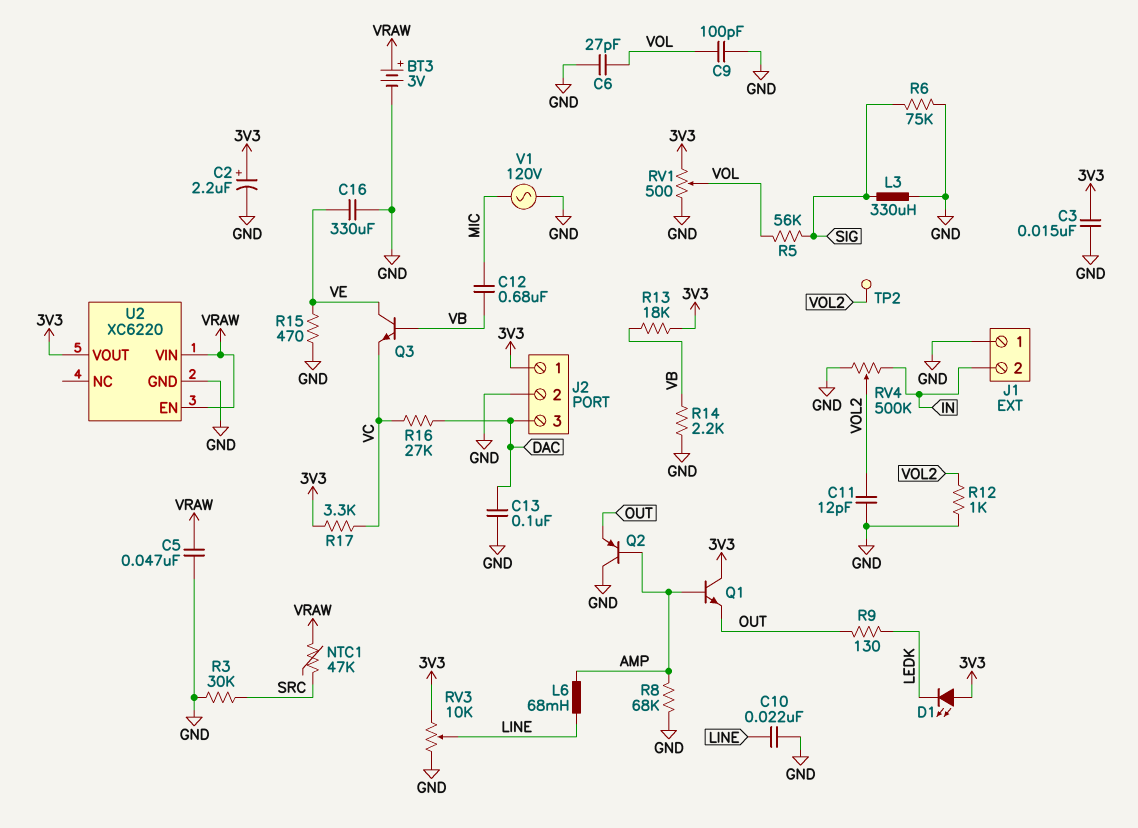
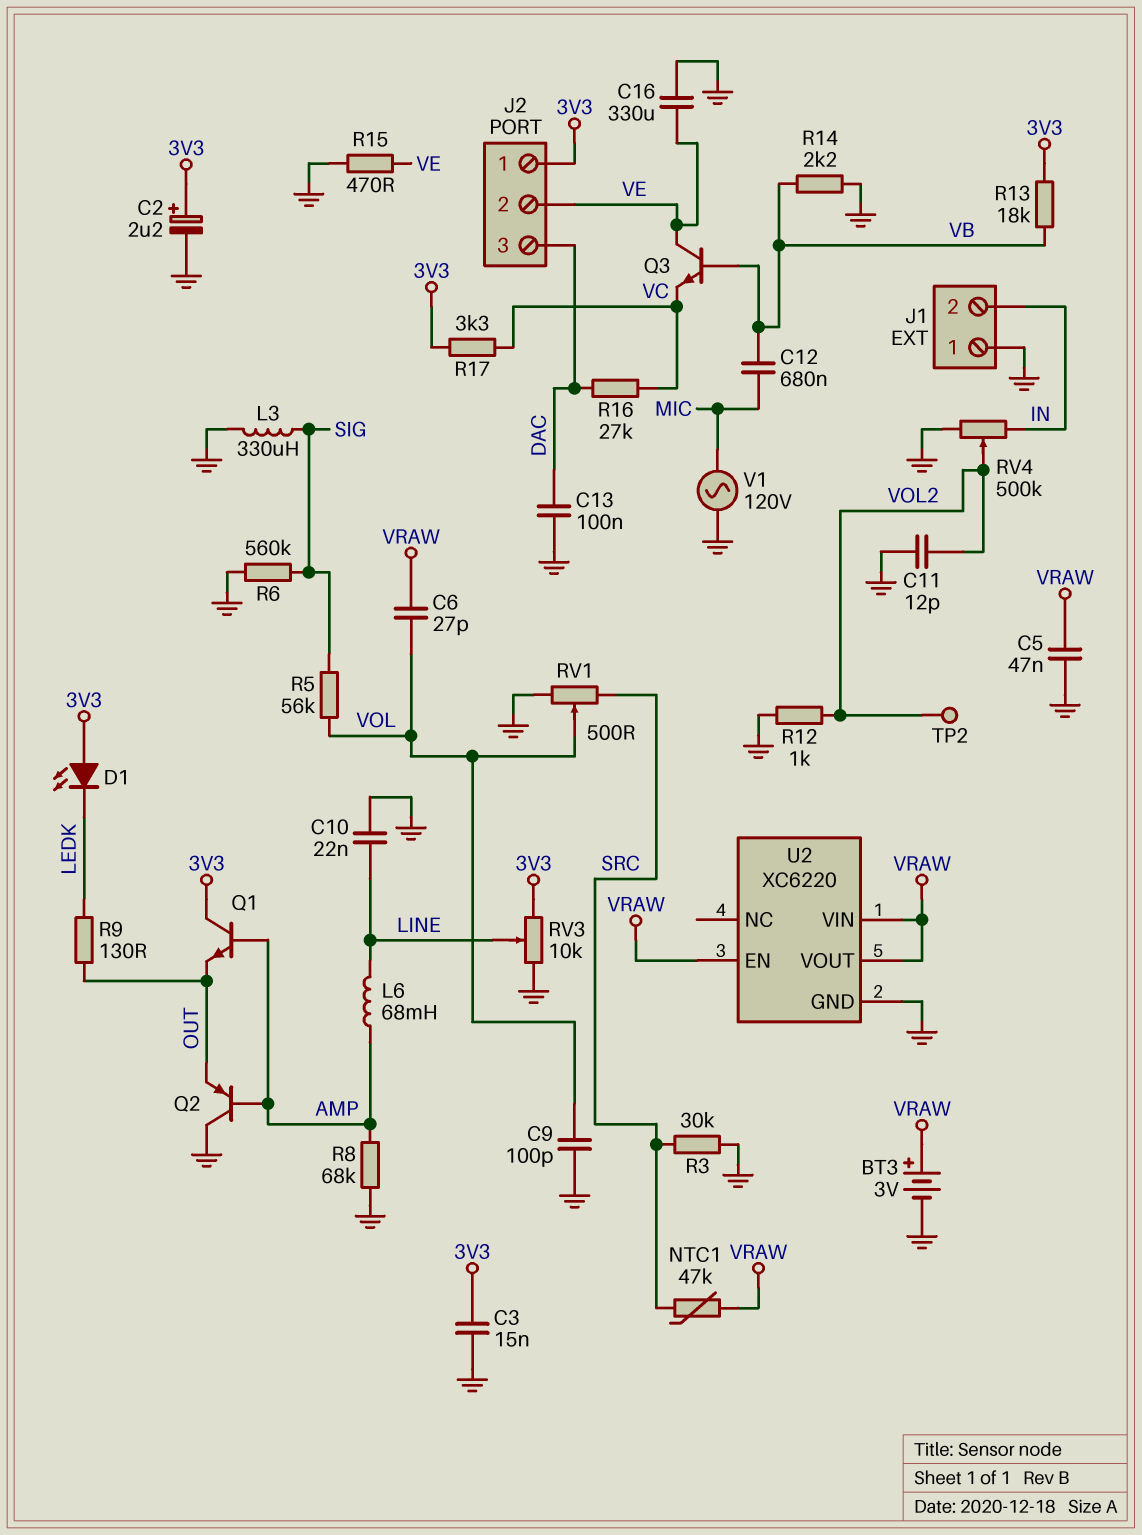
C6: 27pF (GND, VOL) -> 27pF (VOL, VRAW)
J2 pin 2: GND -> VE
R6: 75k (GND, SIG) -> 560k (GND, SIG)
RV1: 500 (3V3, GND, wiper VOL) -> 500 (GND, SRC, wiper VOL)
U2 pin VOUT: 3V3 -> VRAW

